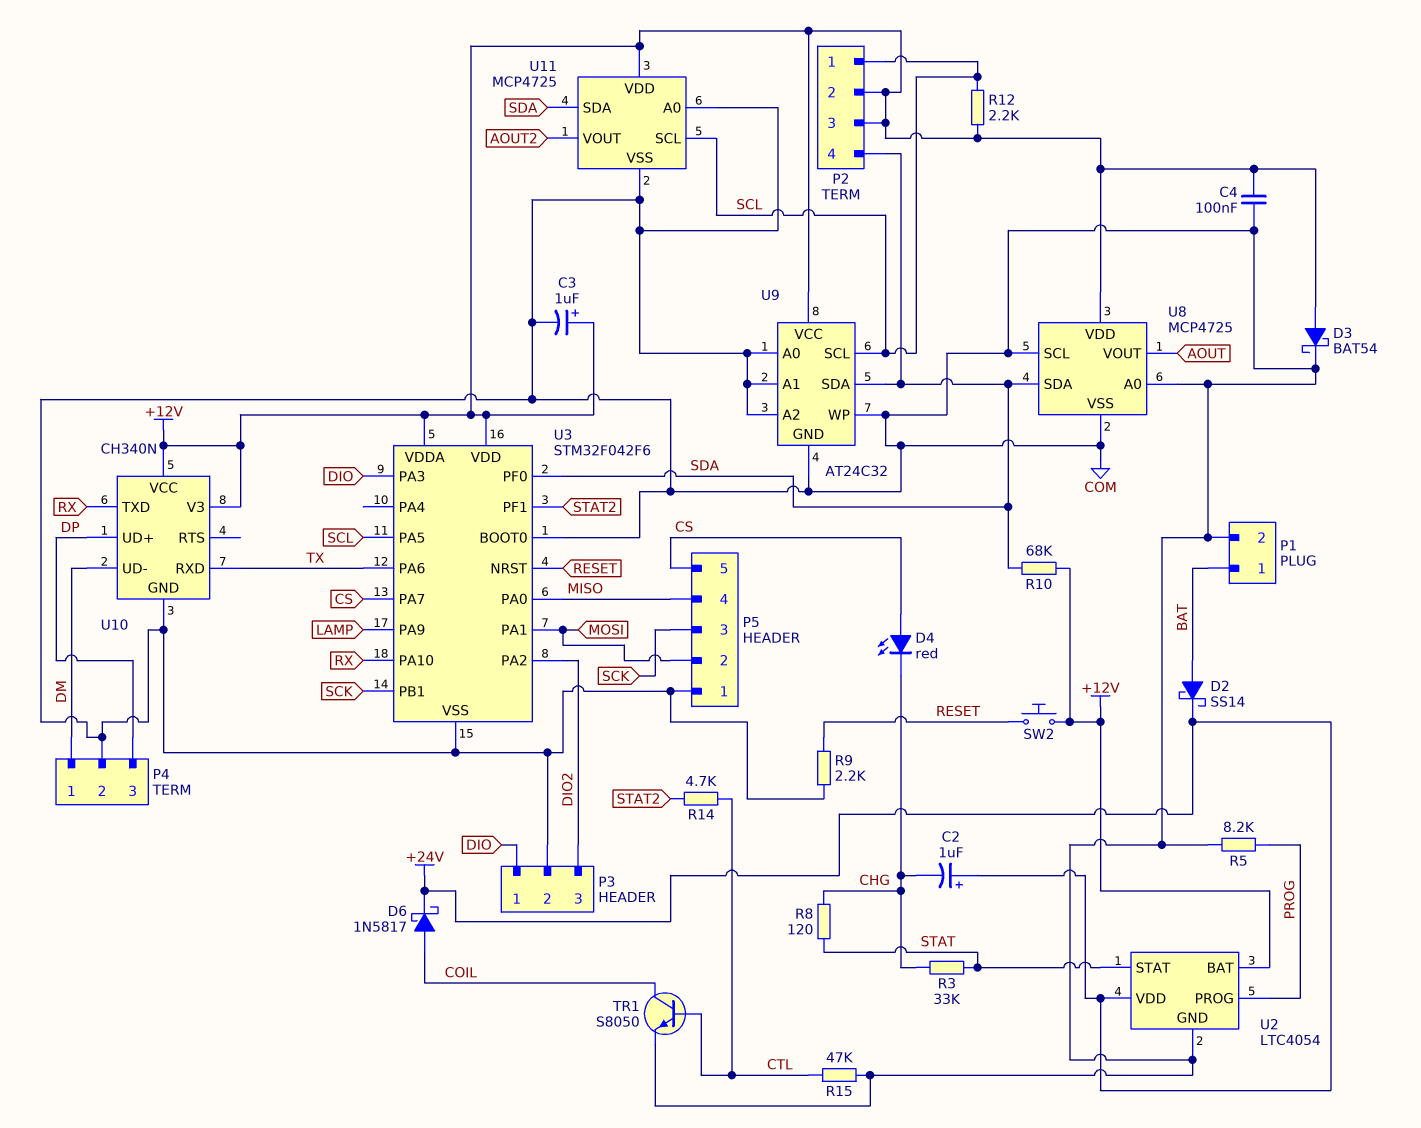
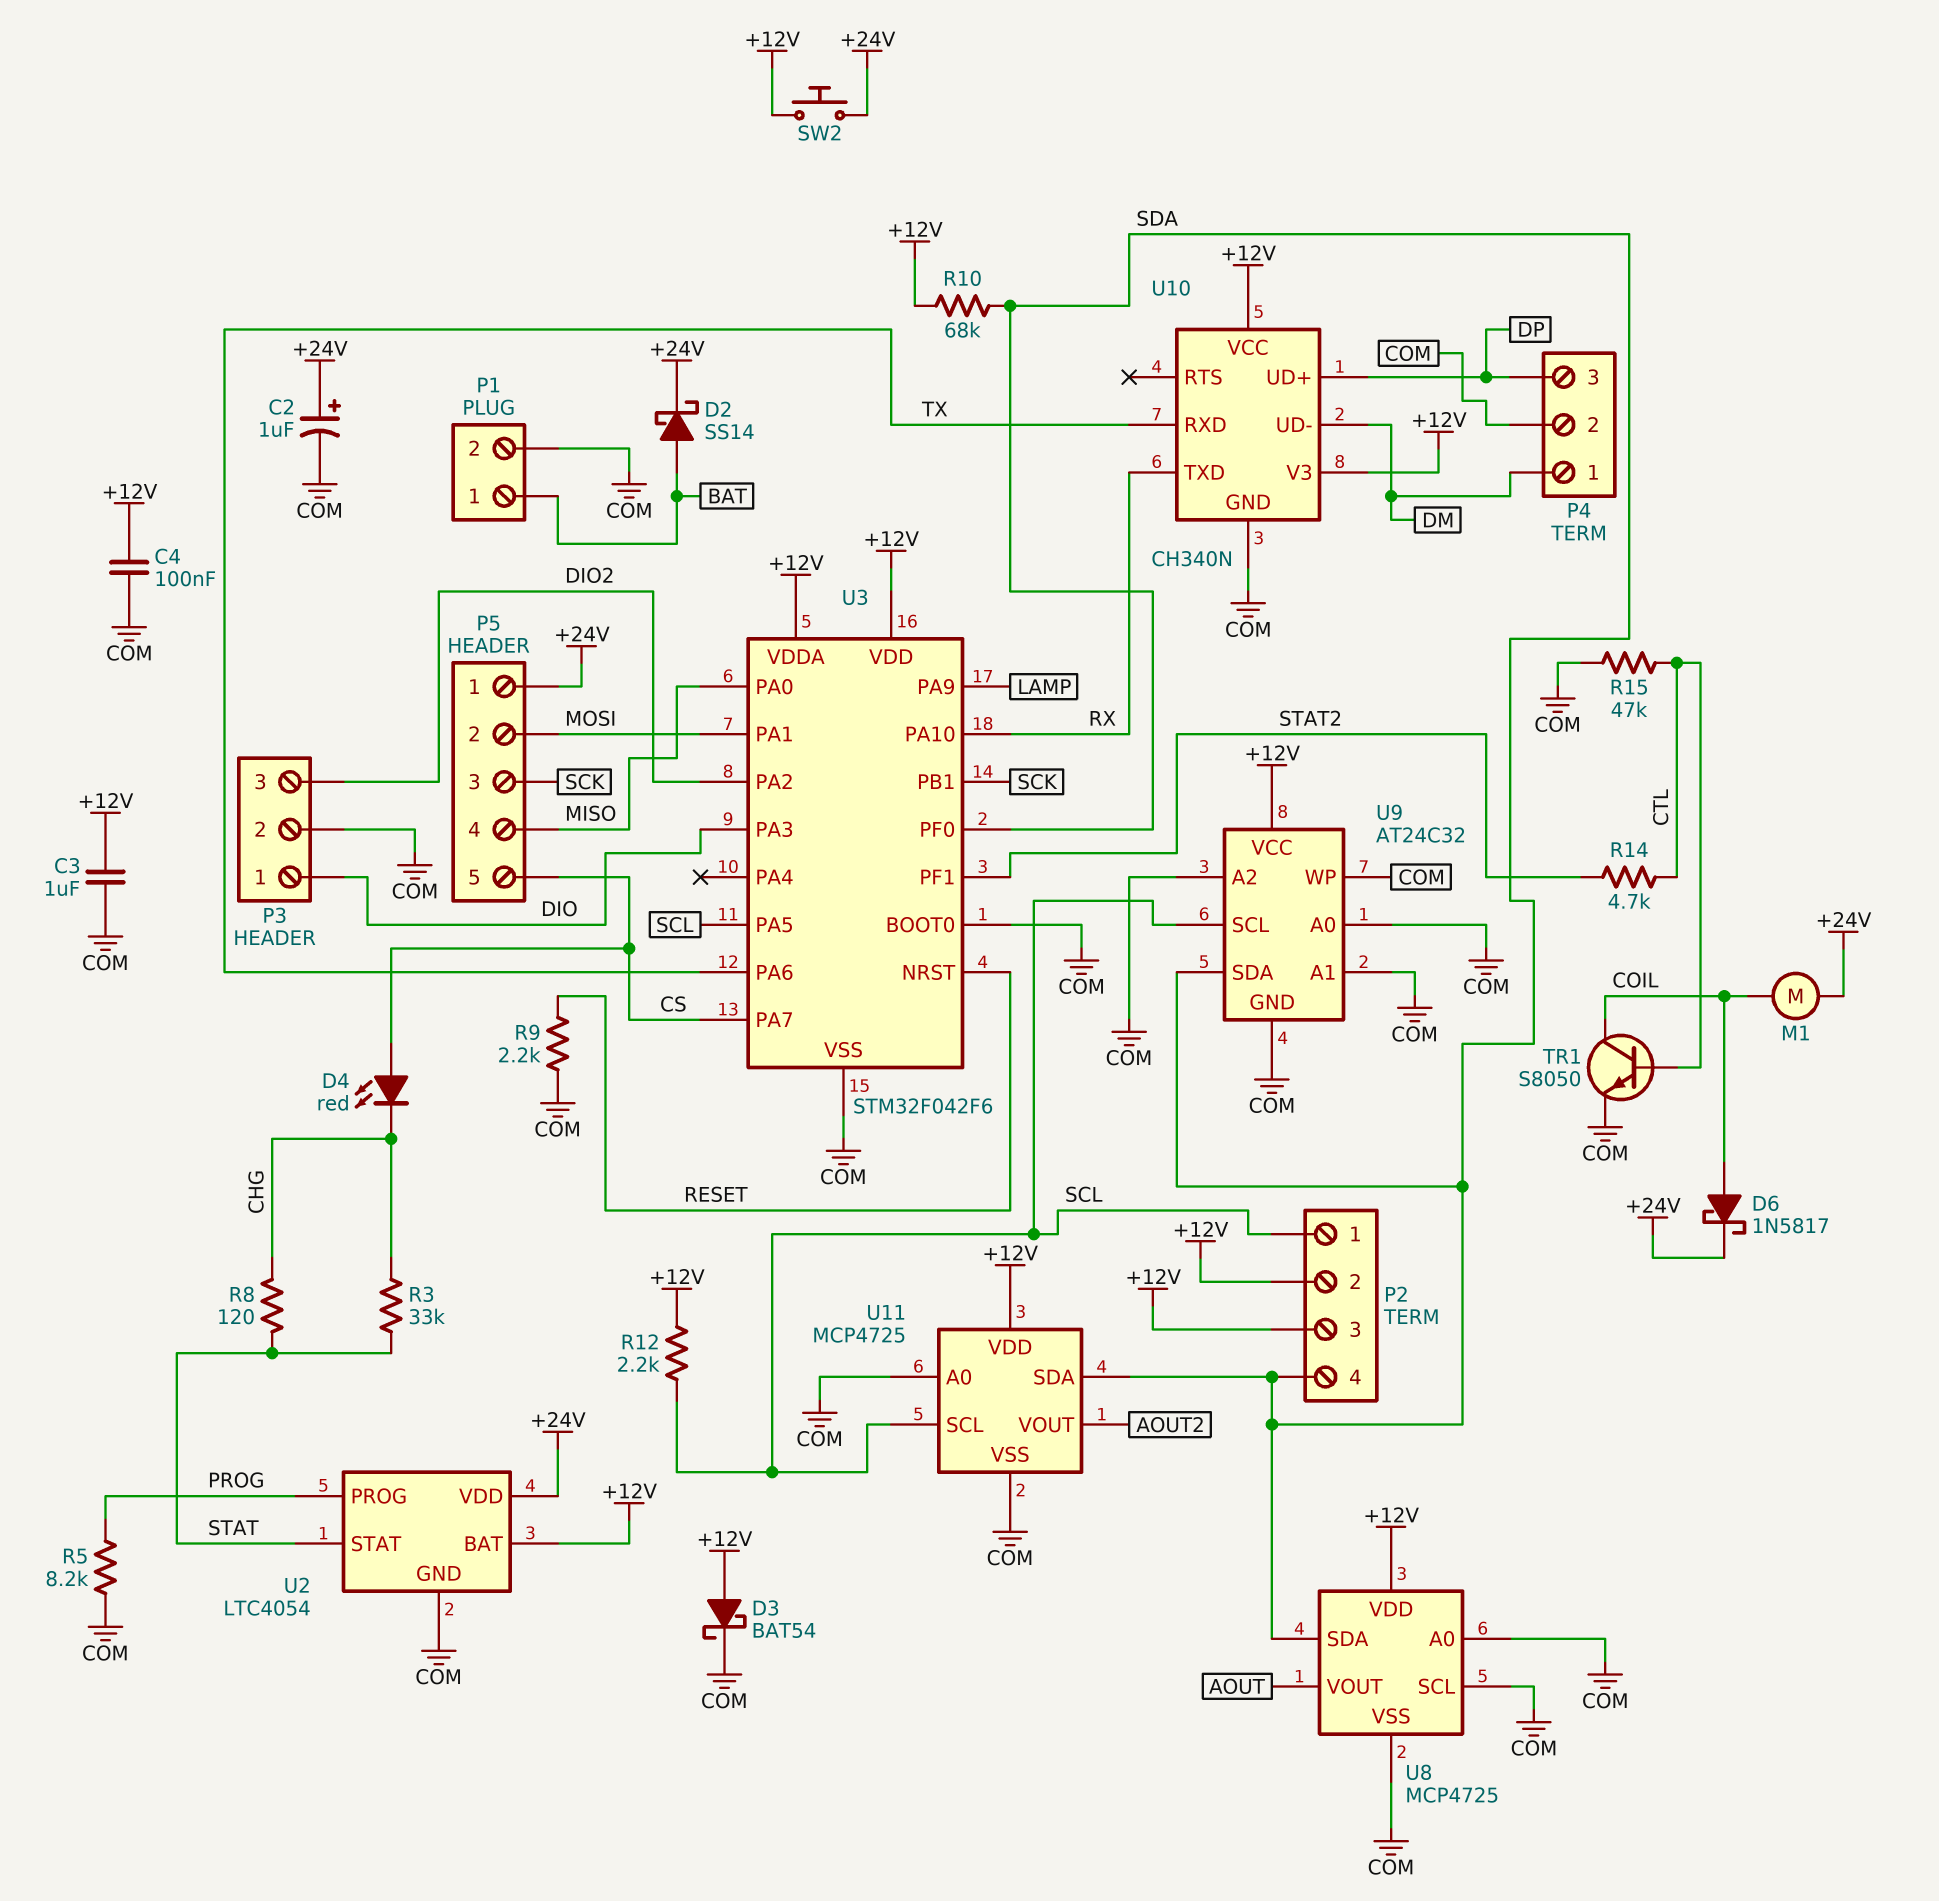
C2: 1uF (plus +24V, minus CHG) -> 1uF (plus +24V, minus COM)
C3: 1uF (plus +12V, minus COM) -> 1uF (+12V, COM)
M1: none -> motor (+24V, COIL)
P5 pin 1: COM -> +24V
SW2: button (+12V, RESET) -> button (+12V, +24V)

